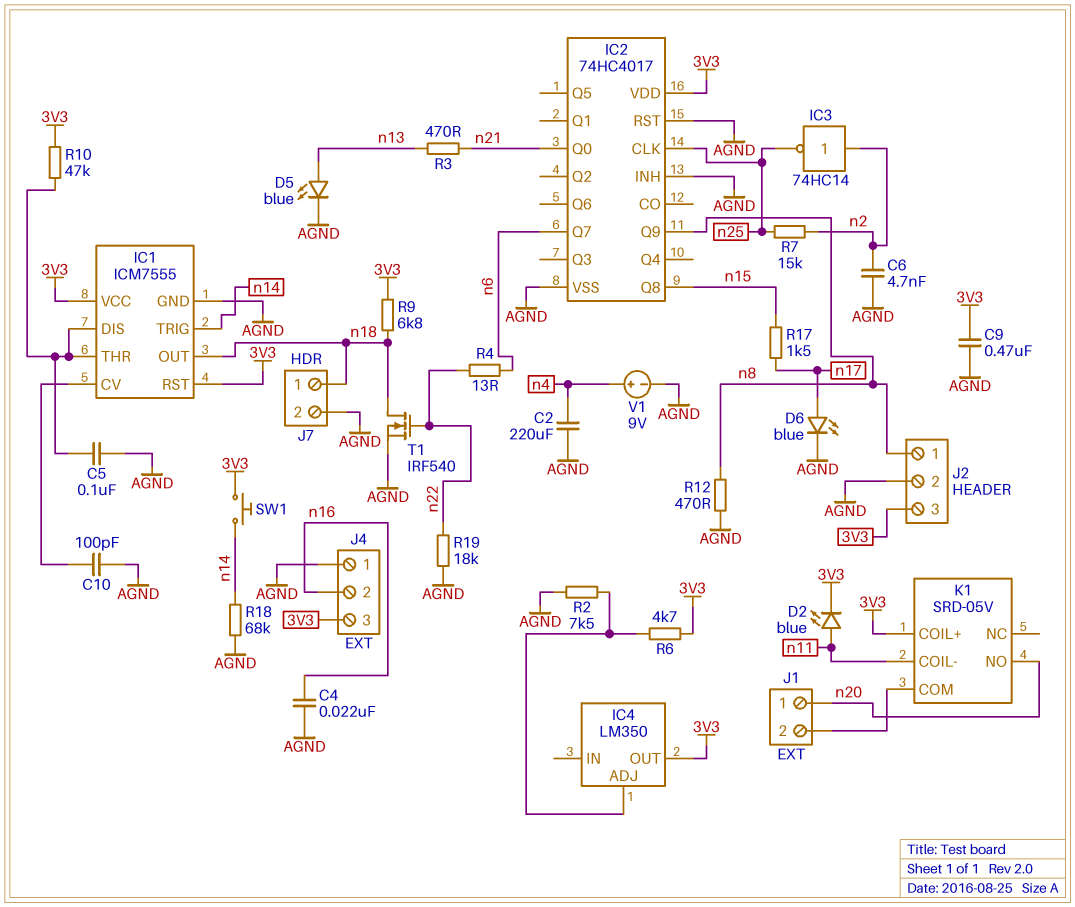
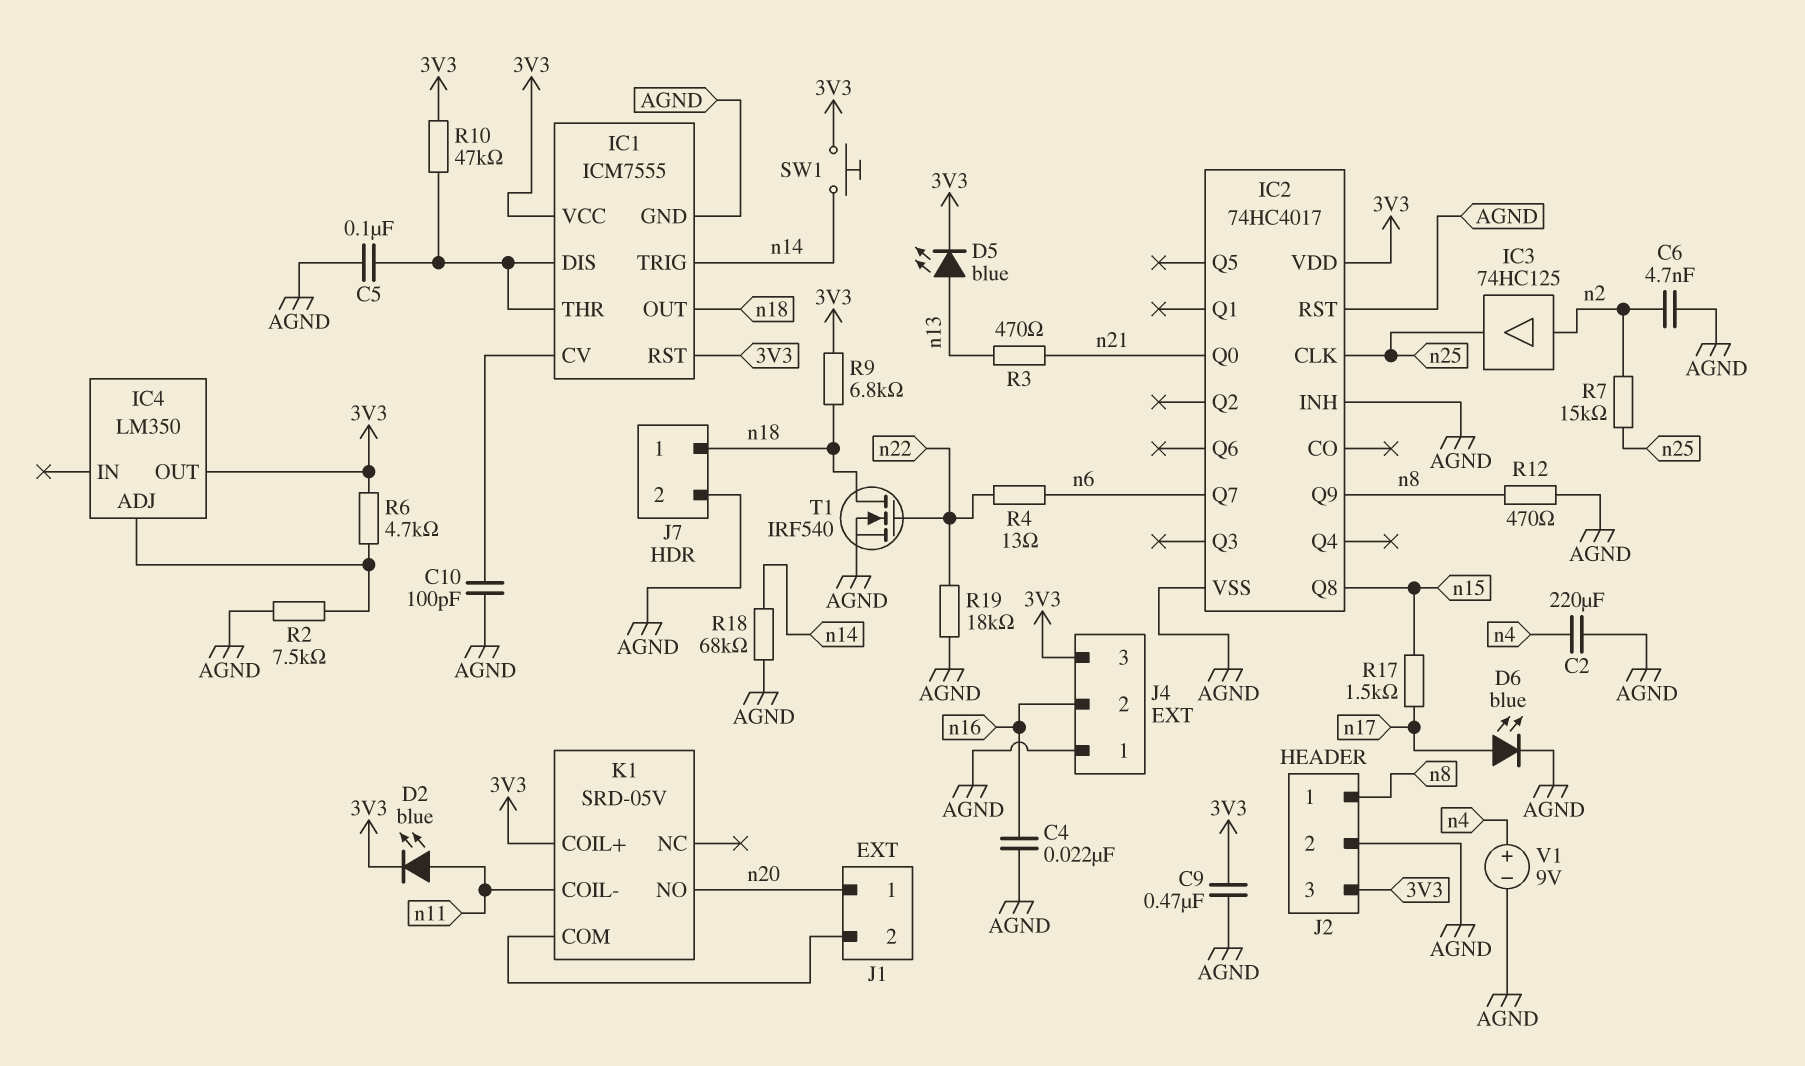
D5: LED blue (A n13, K AGND) -> LED blue (A n13, K 3V3)
IC3: NOT 74HC14 (in n2, out n25) -> buffer 74HC125 (in n2, out n25)

